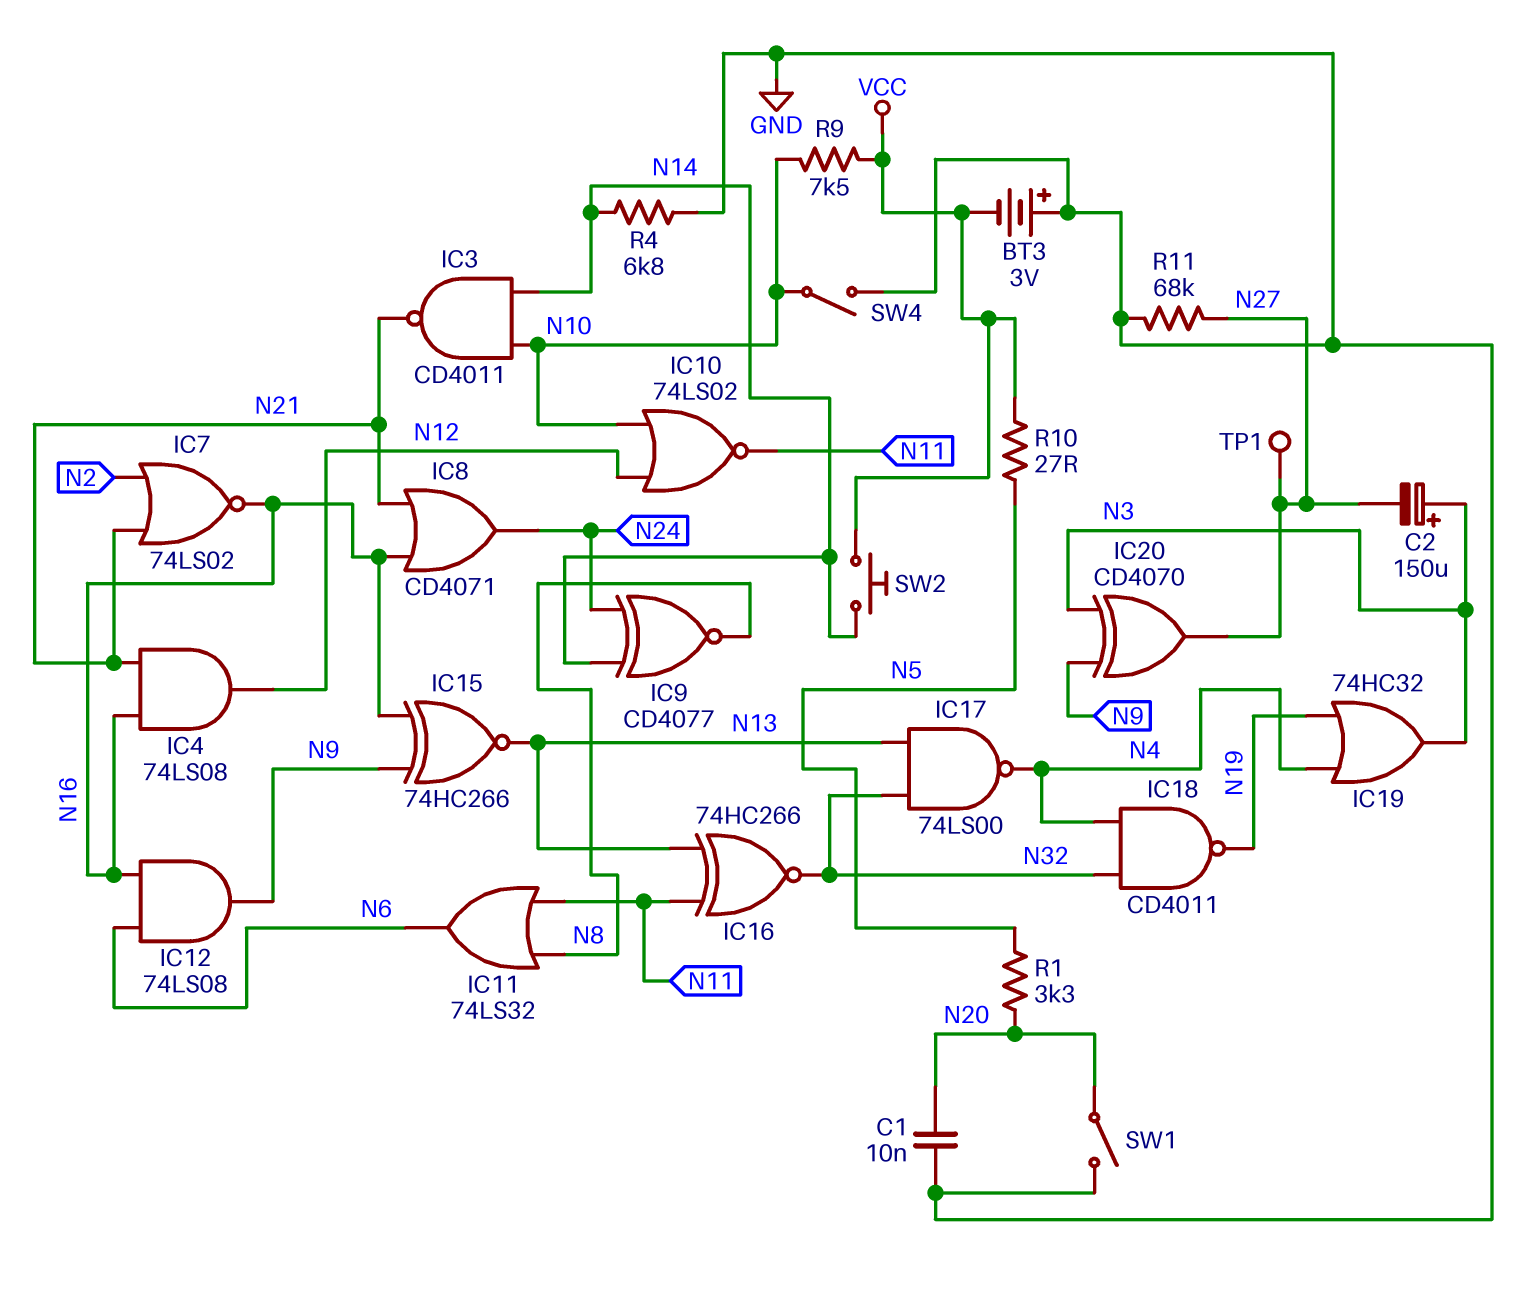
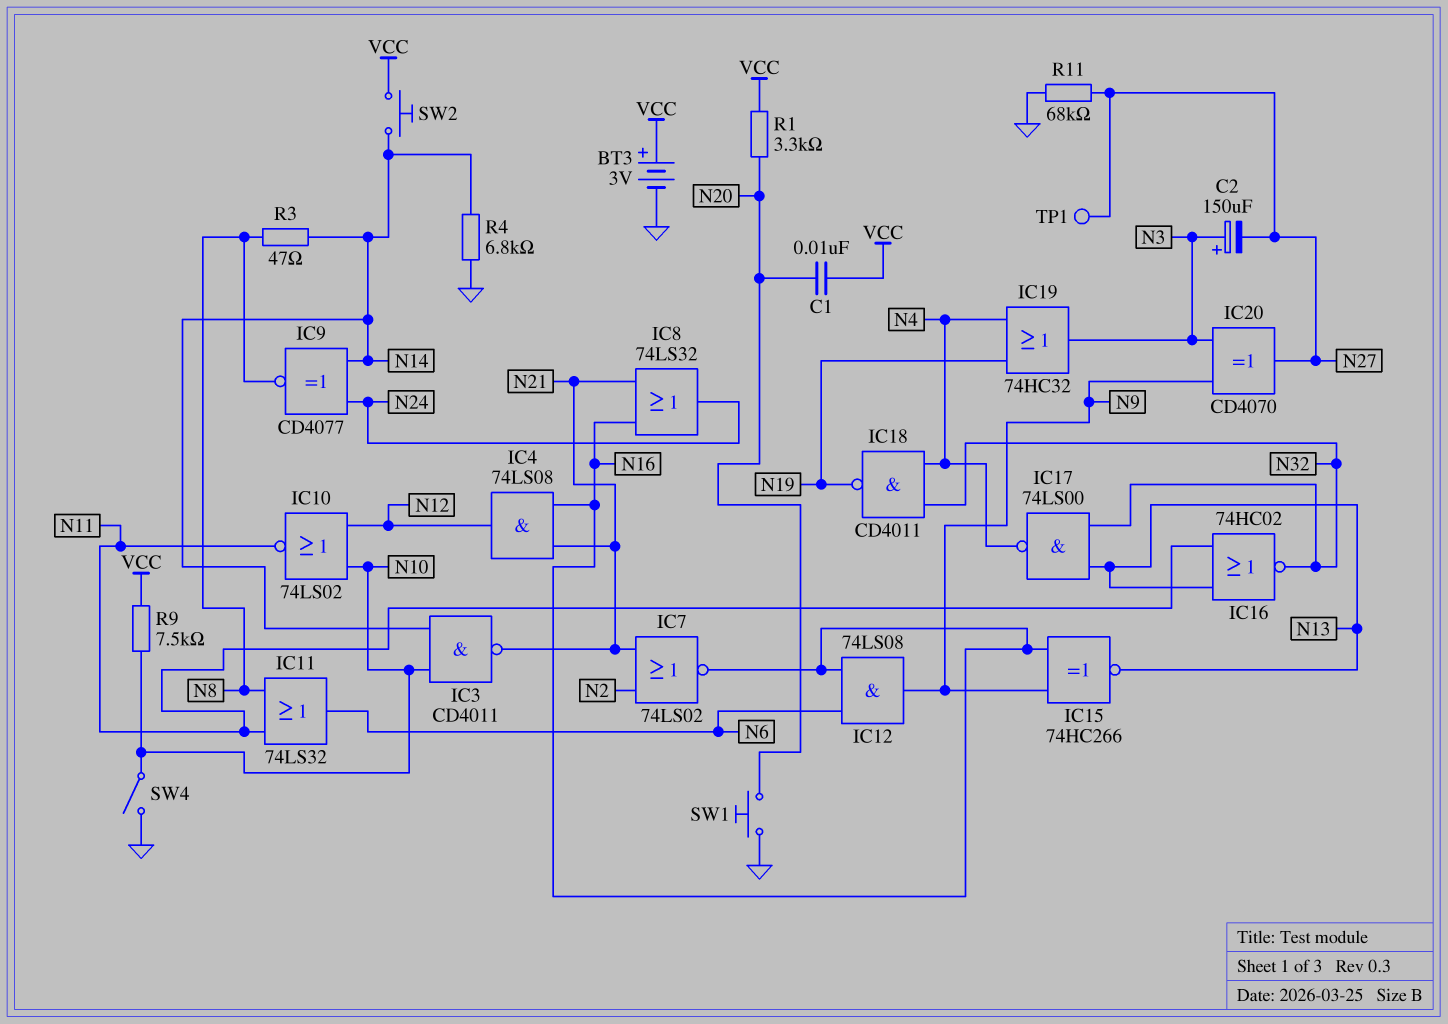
BT3: 3V (plus GND, minus VCC) -> 3V (plus VCC, minus GND)
C1: 10nF (GND, N20) -> 10nF (N20, VCC)
IC8: OR CD4071 (in N16, in N21, out N24) -> OR 74LS32 (in N16, in N21, out N24)
IC16: XNOR 74HC266 (in N11, in N13, out N32) -> NOR 74HC02 (in N11, in N13, out N32)
R1: 3.3k (N5, N20) -> 3.3k (N20, VCC)
R3: none -> 47 (N8, N14)
R10: 27 (N5, VCC) -> none
SW1: switch (GND, N20) -> button (GND, N20)

